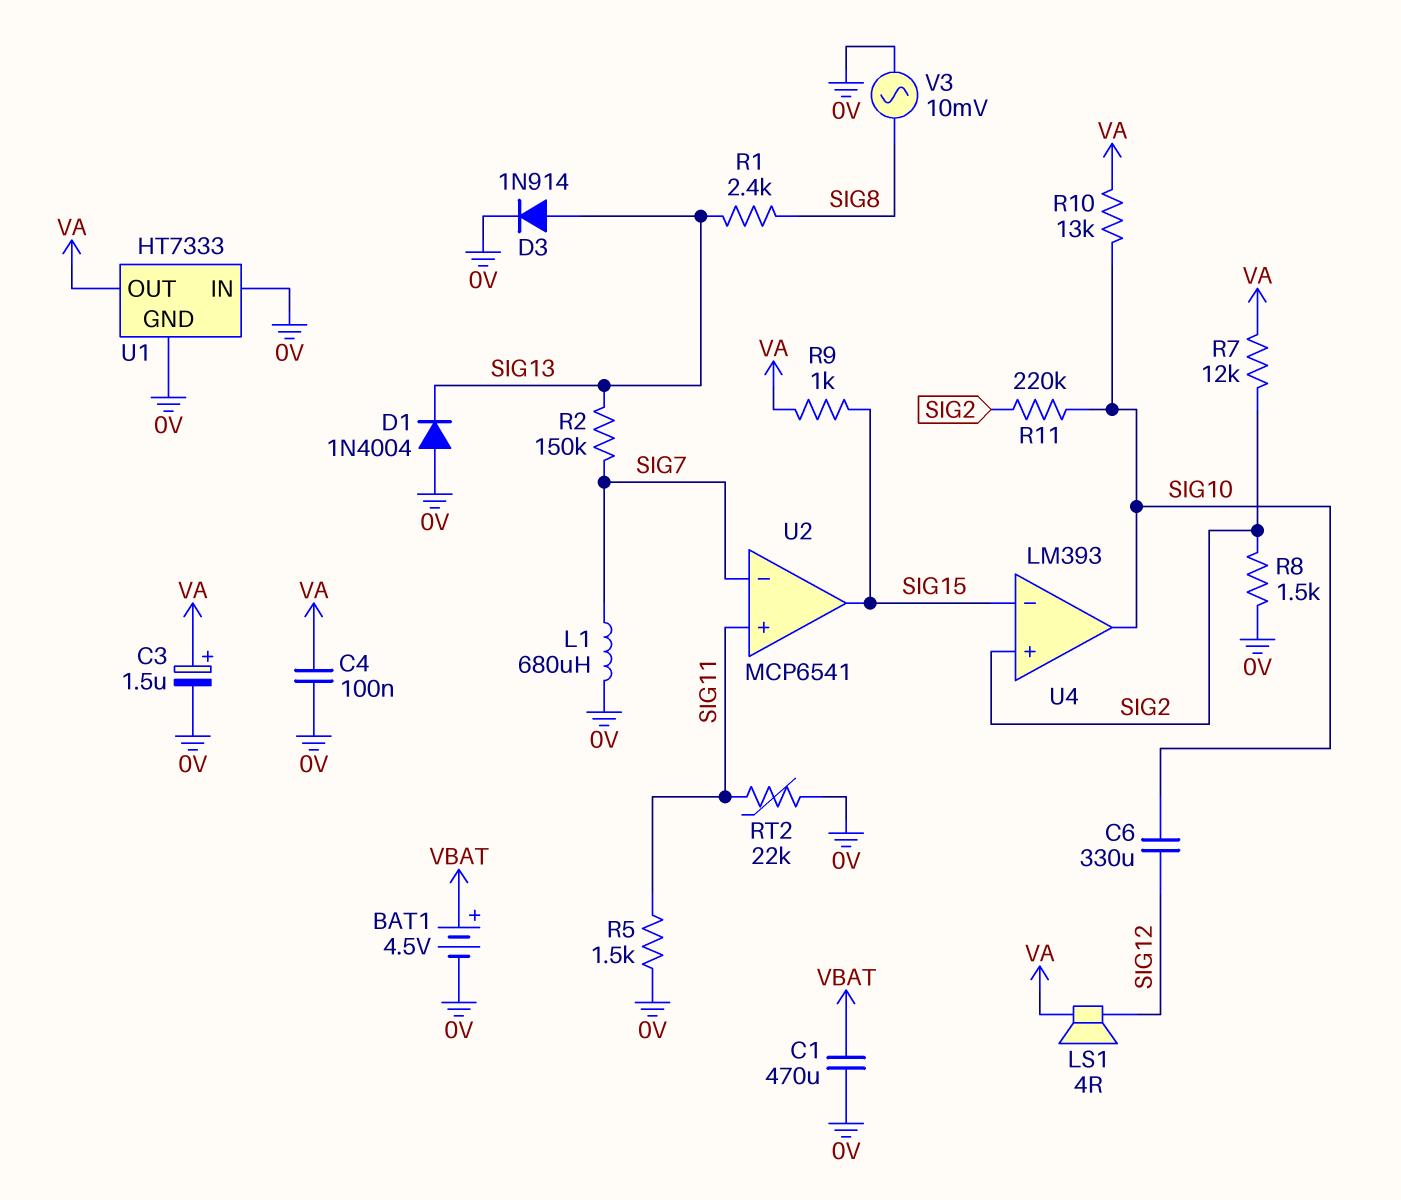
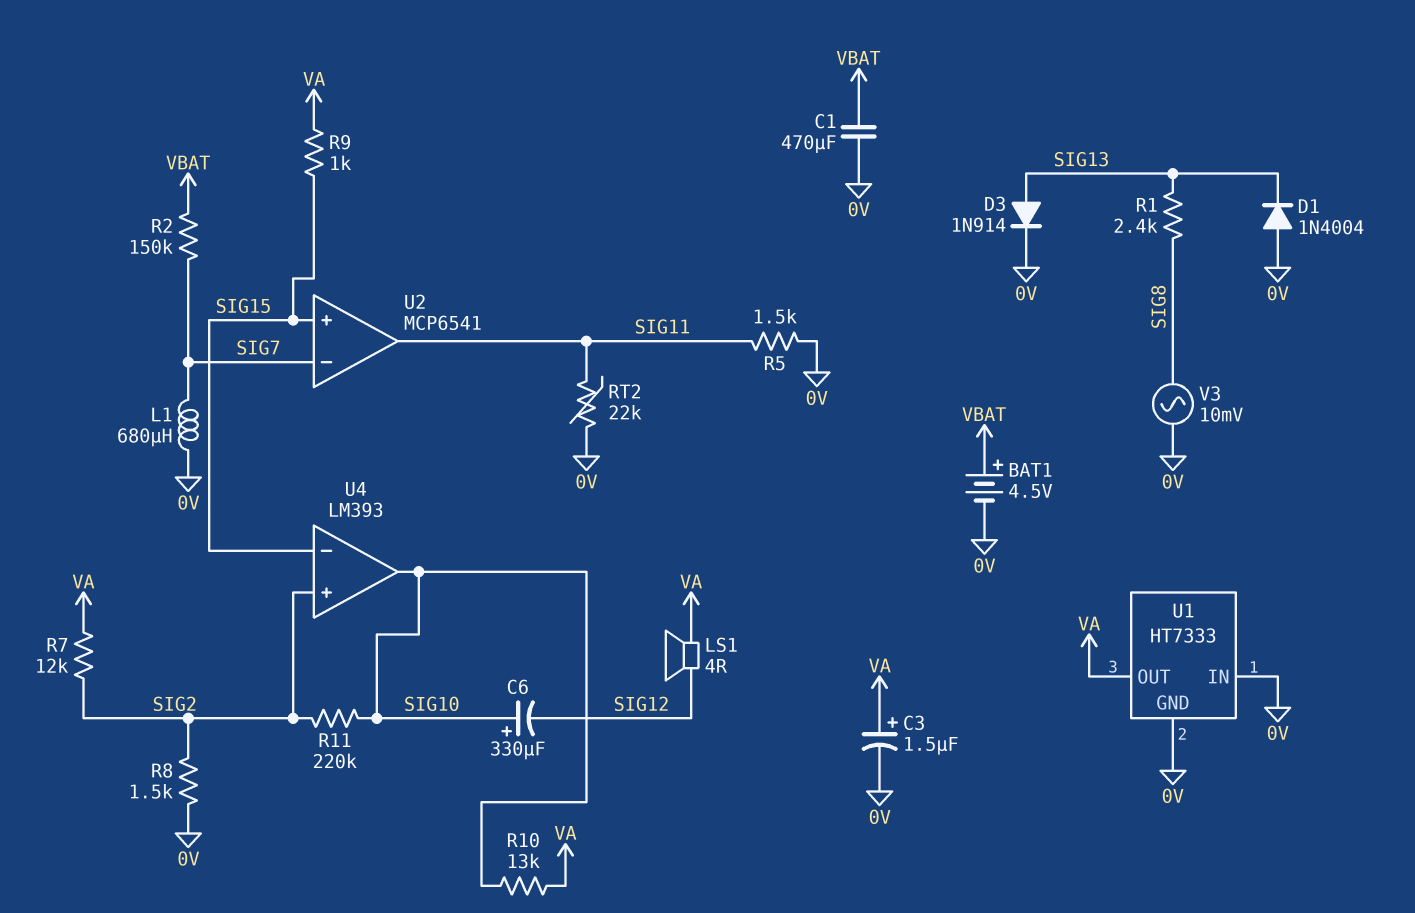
C4: 100nF (0V, VA) -> none
C6: 330uF (SIG10, SIG12) -> 330uF (plus SIG10, minus SIG12)
R2: 150k (SIG7, SIG13) -> 150k (SIG7, VBAT)
U2 pin in+: SIG11 -> SIG15
U2 pin out: SIG15 -> SIG11

